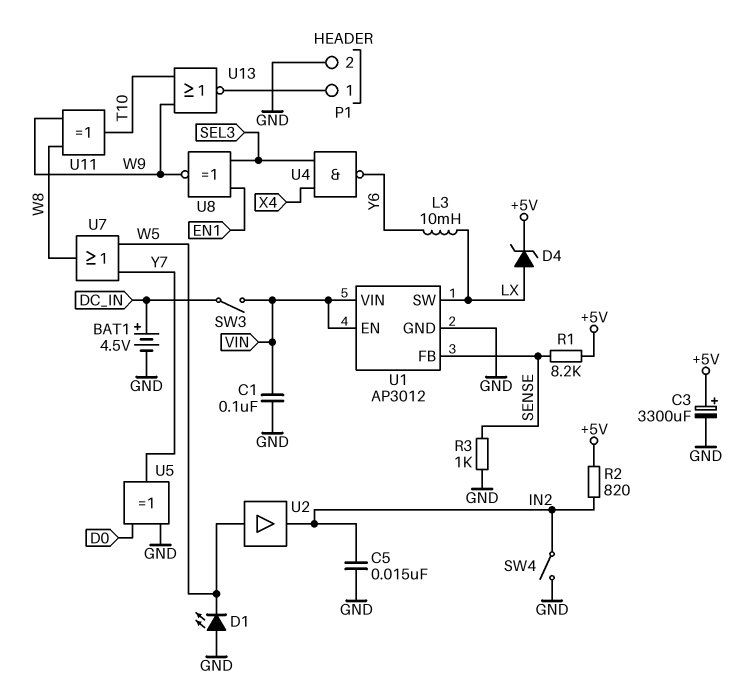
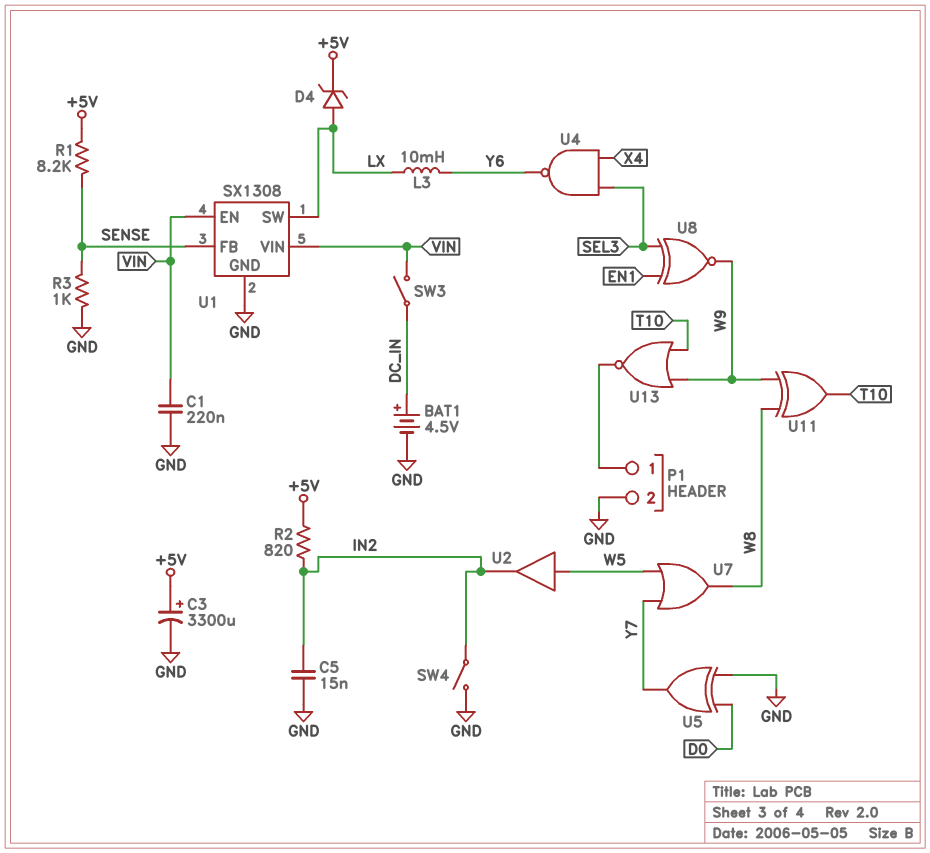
C1: 100nF (GND, VIN) -> 220nF (GND, VIN)
D1: LED (A GND, K W5) -> none
U1: AP3012 -> SX1308

